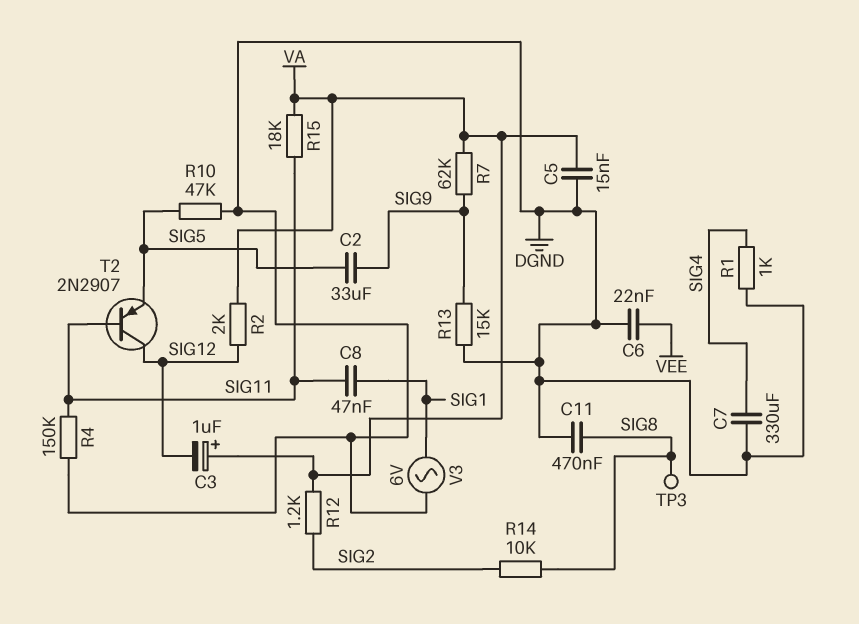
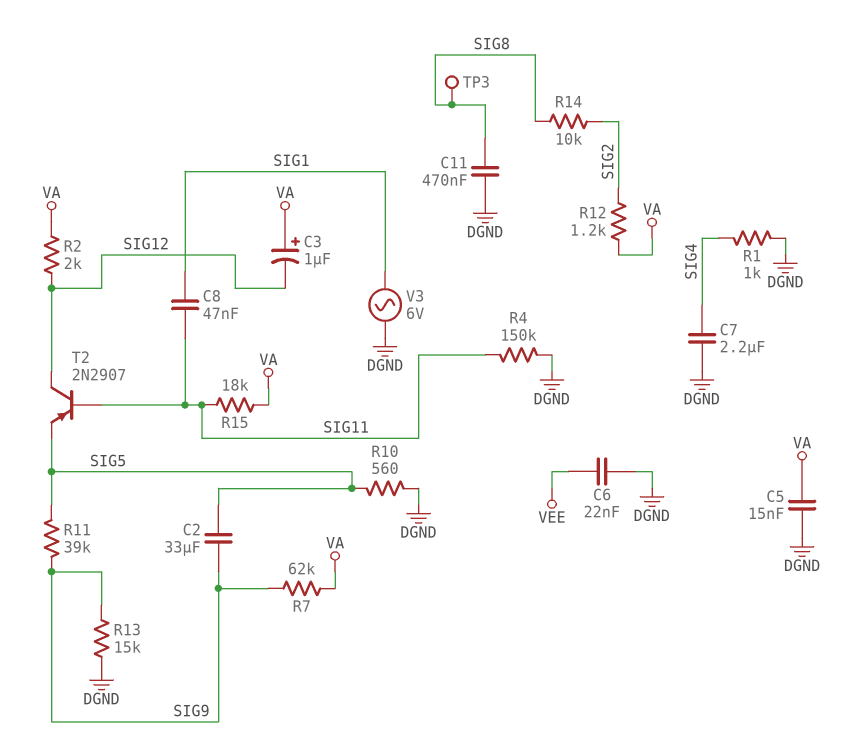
C7: 330uF (DGND, SIG4) -> 2.2uF (DGND, SIG4)
R10: 47k (DGND, SIG5) -> 560 (DGND, SIG5)
R11: none -> 39k (SIG5, SIG9)

